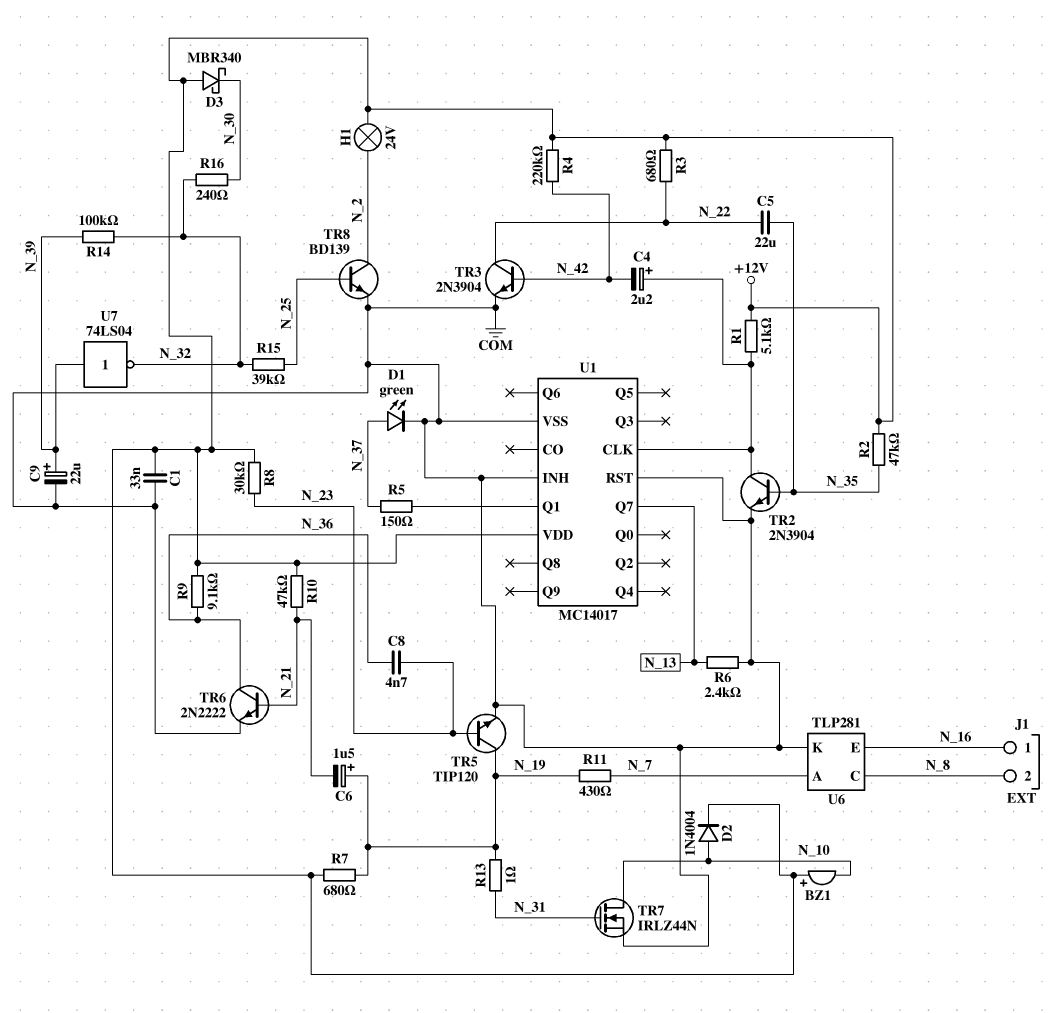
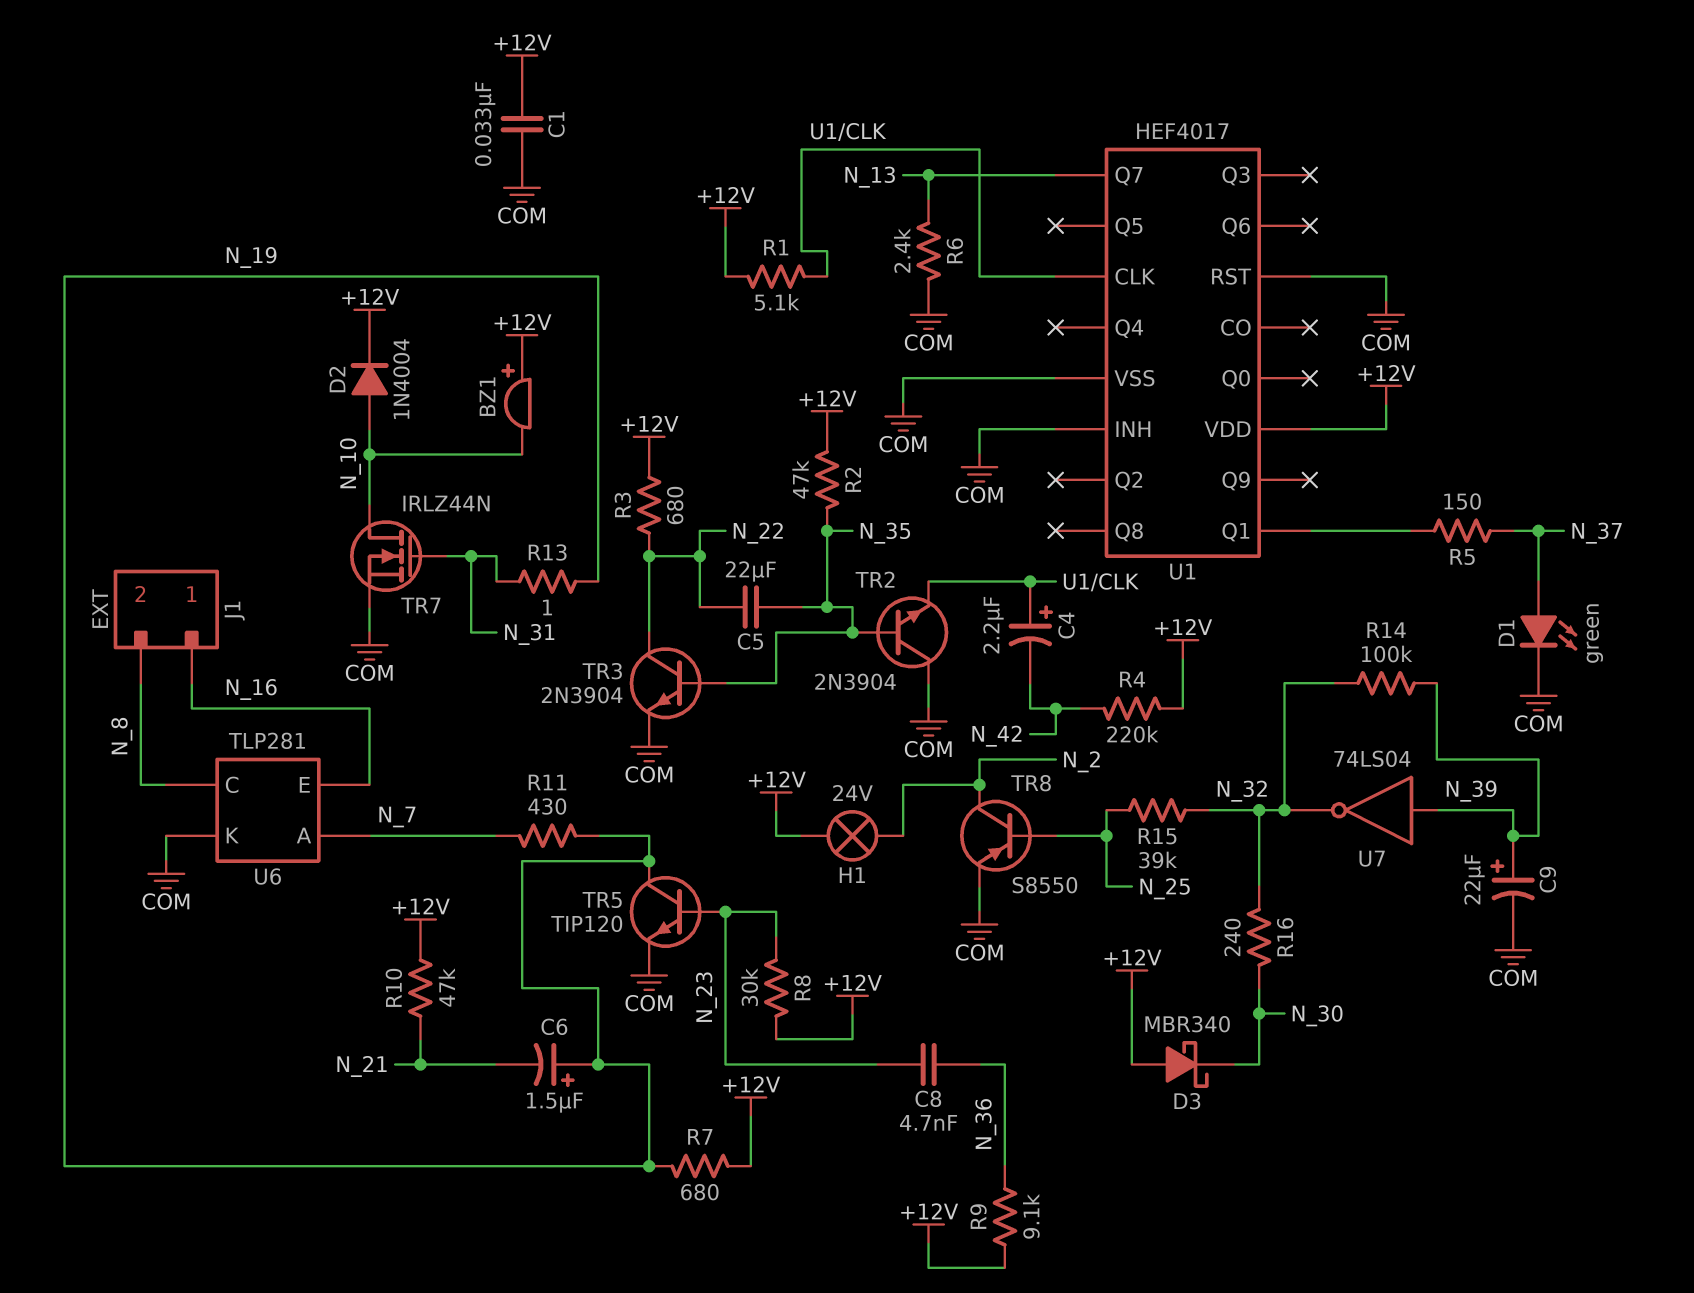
TR2: NPN 2N3904 (B N_35, C U1/CLK, E COM) -> NPN 2N3904 (B N_35, C COM, E U1/CLK)
TR3: NPN 2N3904 (B N_42, C N_22, E COM) -> NPN 2N3904 (B N_35, C N_22, E COM)
TR6: NPN 2N2222 (B N_21, C N_36, E COM) -> none
TR8: NPN BD139 (B N_25, C N_2, E COM) -> PNP S8550 (B N_25, C N_2, E COM)
U1: MC14017 -> HEF4017

